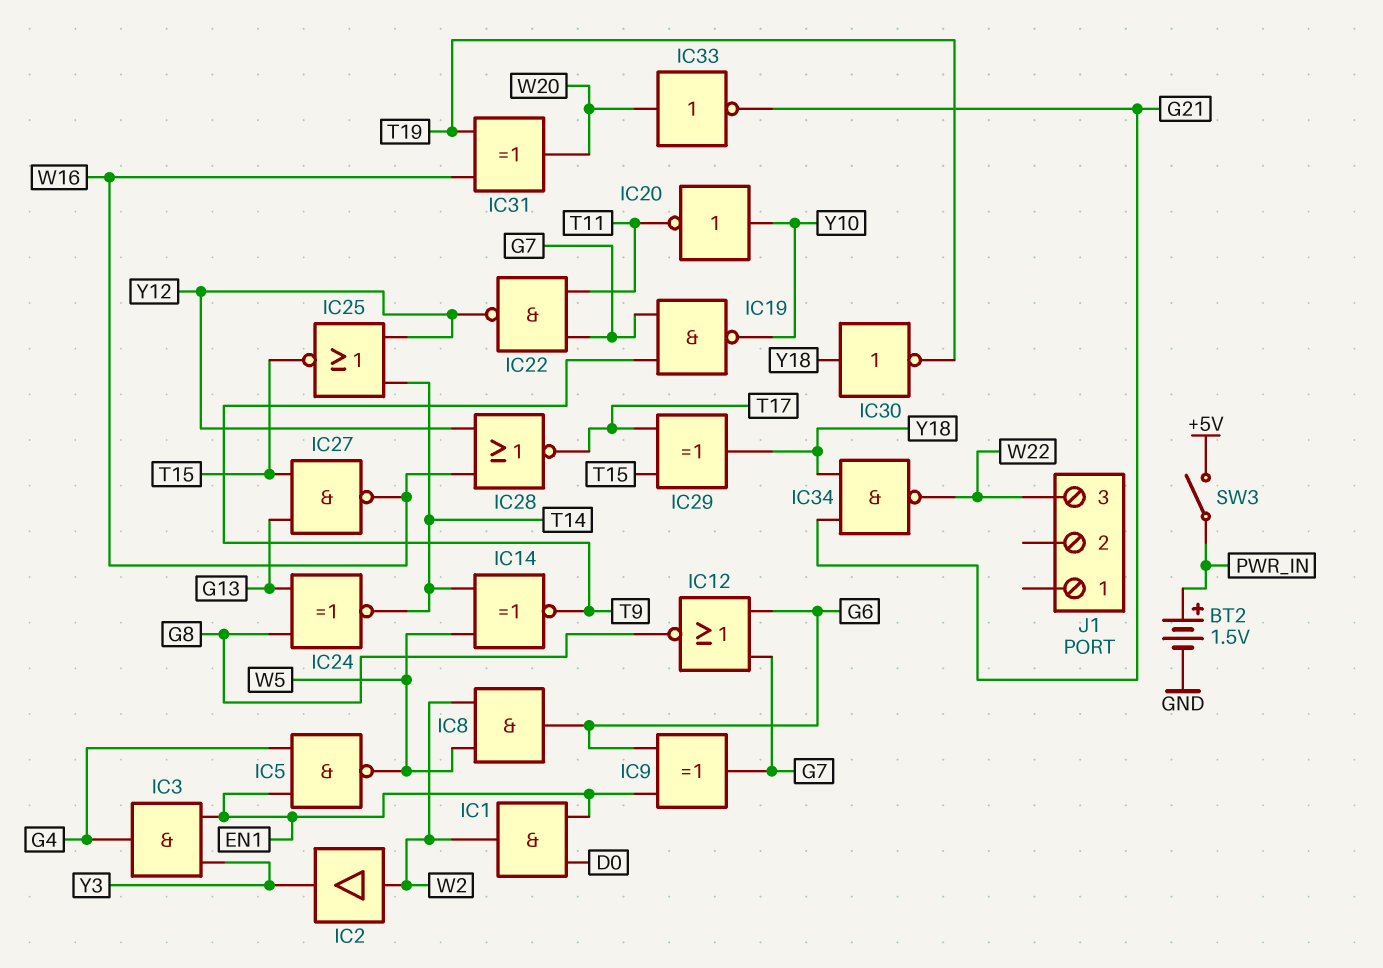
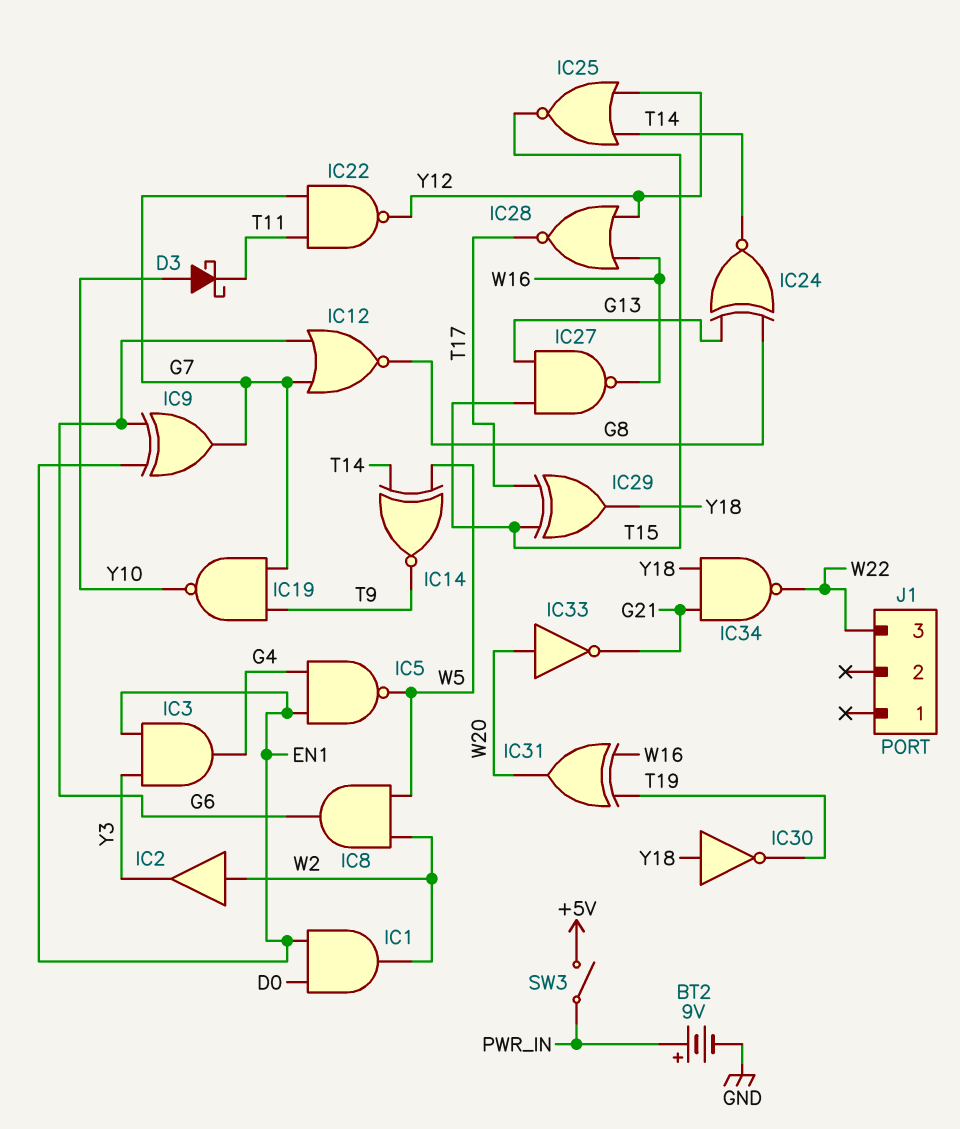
BT2: 1.5V (plus PWR_IN, minus GND) -> 9V (plus PWR_IN, minus GND)
D3: none -> schottky (A Y10, K T11)
IC20: NOT (in Y10, out T11) -> none

